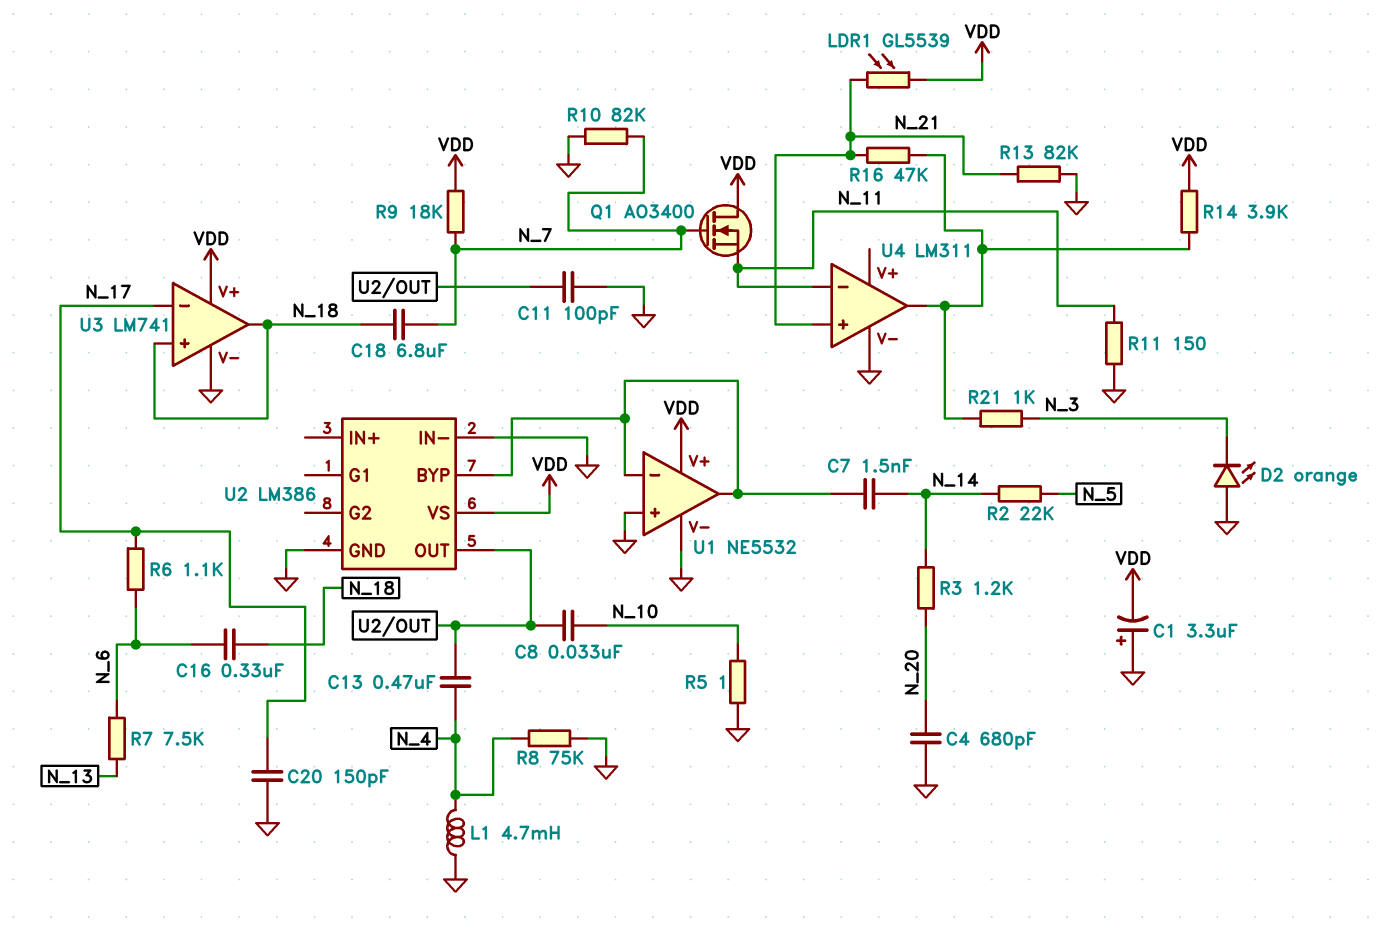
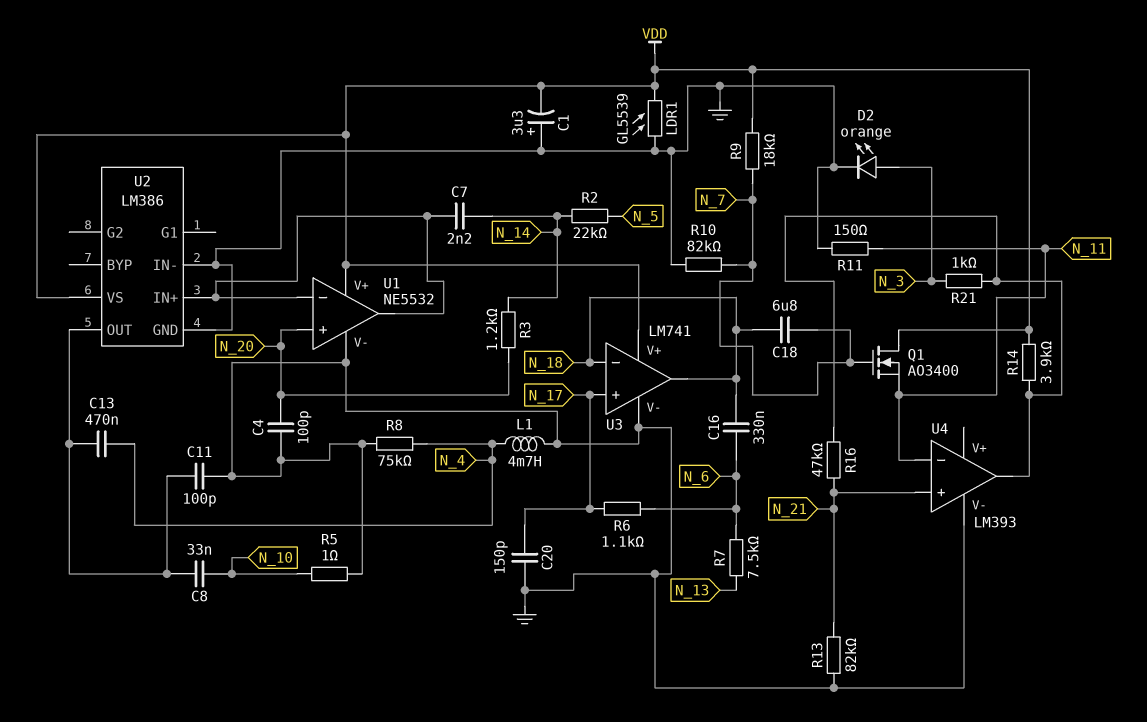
C4: 680pF (GND, N_20) -> 100pF (GND, N_20)
C7: 1.5nF (N_14, U1/in-) -> 2.2nF (N_14, U1/in-)
D2: LED orange (A GND, K N_3) -> LED orange (A N_3, K GND)
LDR1: GL5539 (N_21, VDD) -> GL5539 (GND, VDD)
U1 pin in+: GND -> N_20
U2 pin BYP: U1/in- -> none
U2 pin IN+: none -> U1/in-
U3 pin in+: N_18 -> N_17
U3 pin in-: N_17 -> N_18
U4: LM311 -> LM393

